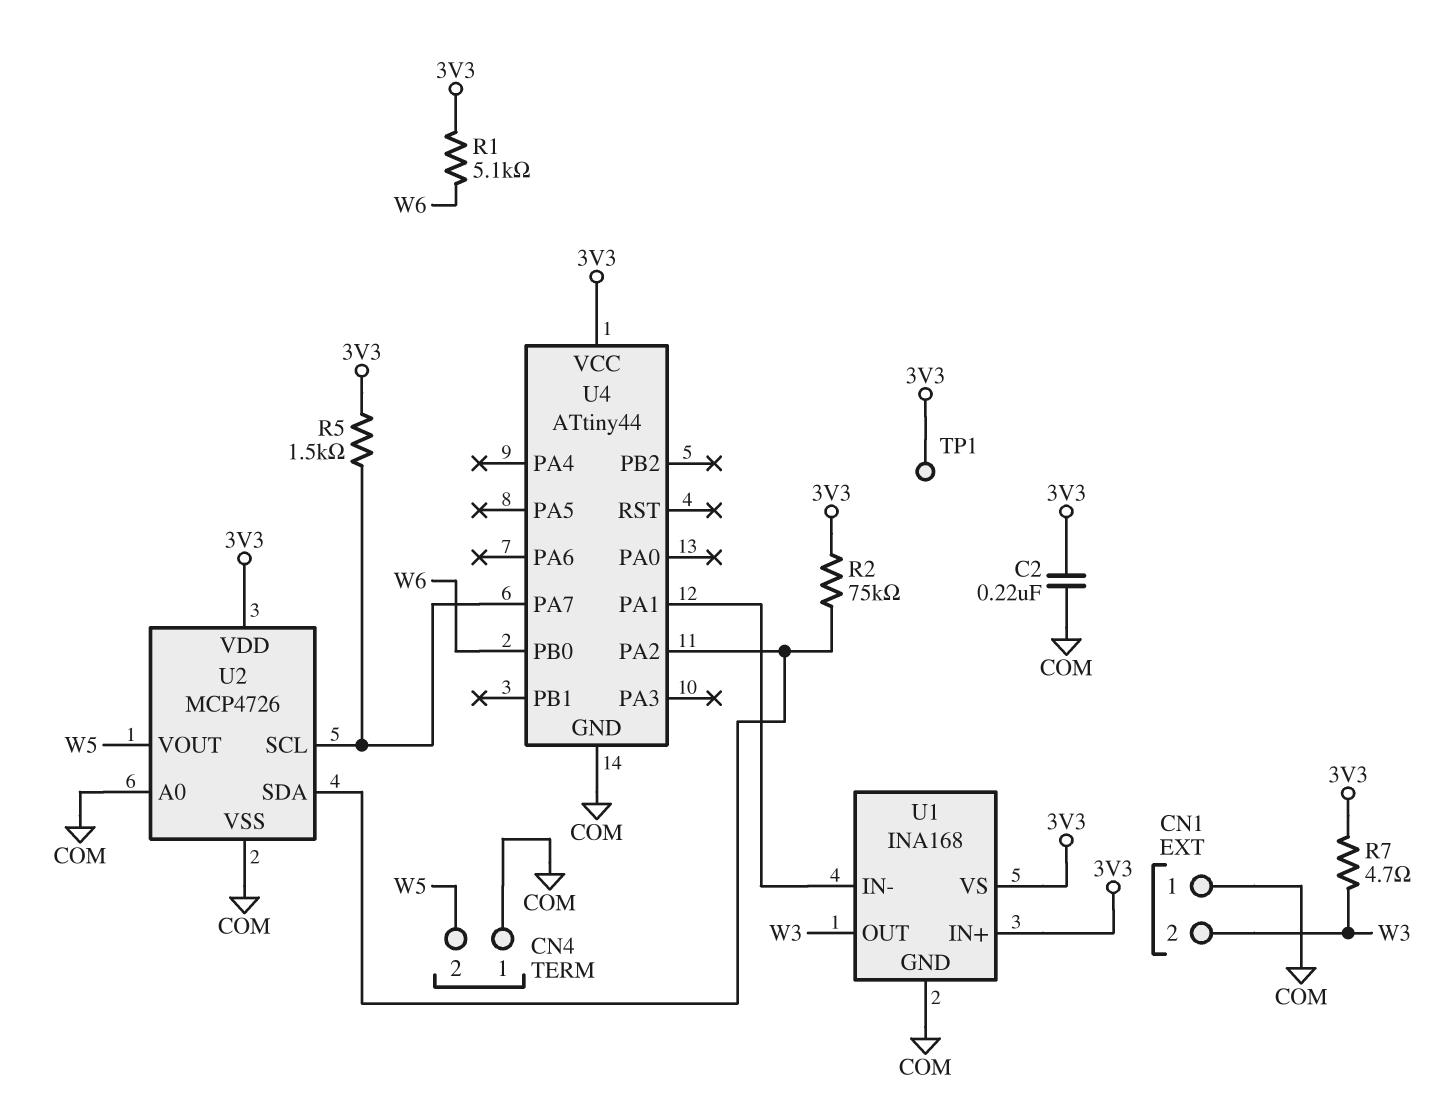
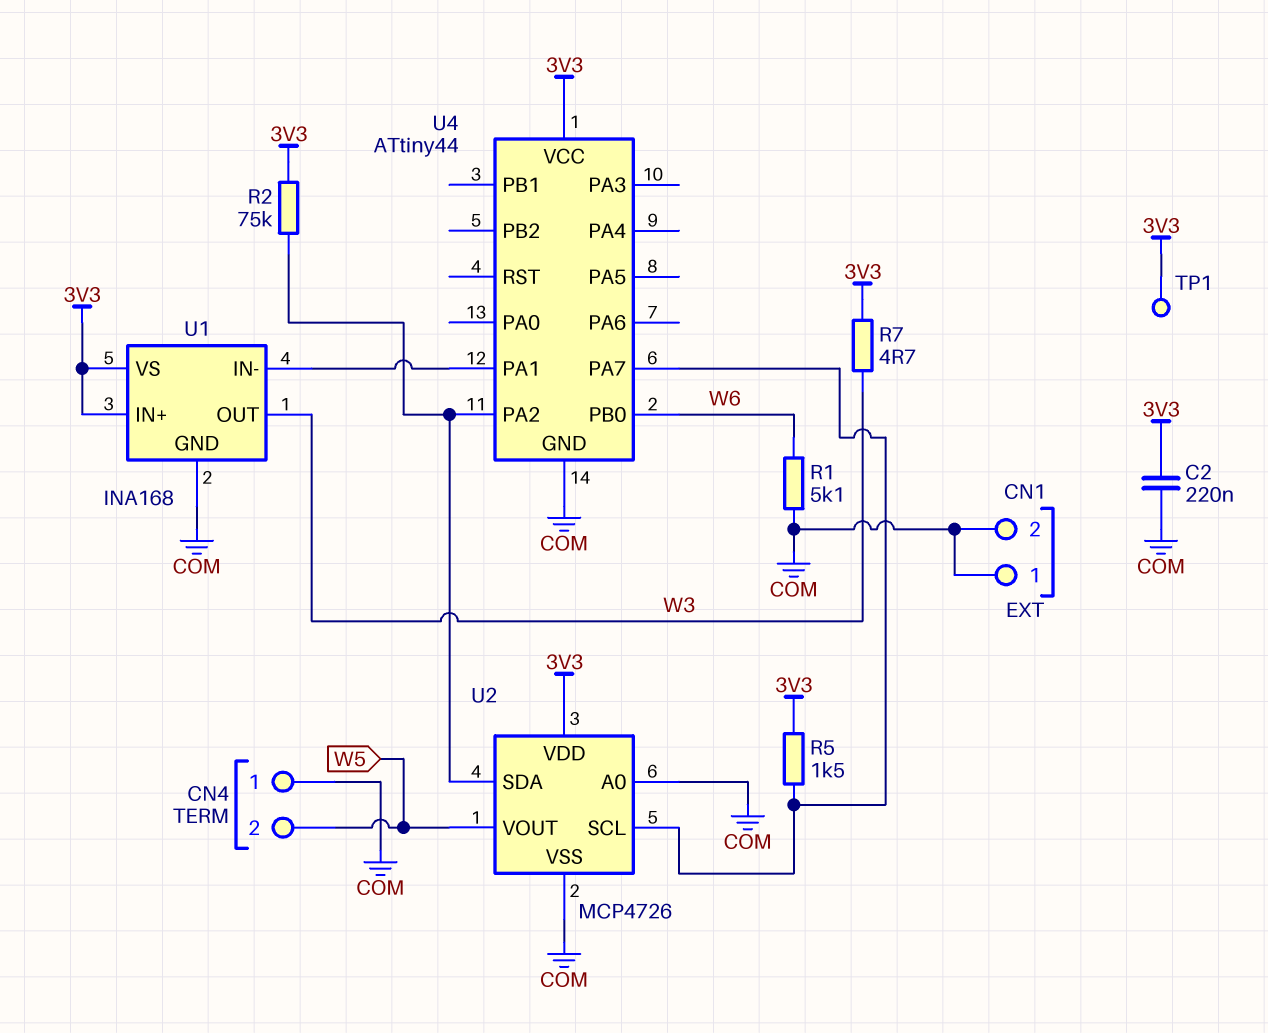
CN1 pin 2: W3 -> COM
R1: 5.1k (3V3, W6) -> 5.1k (COM, W6)

